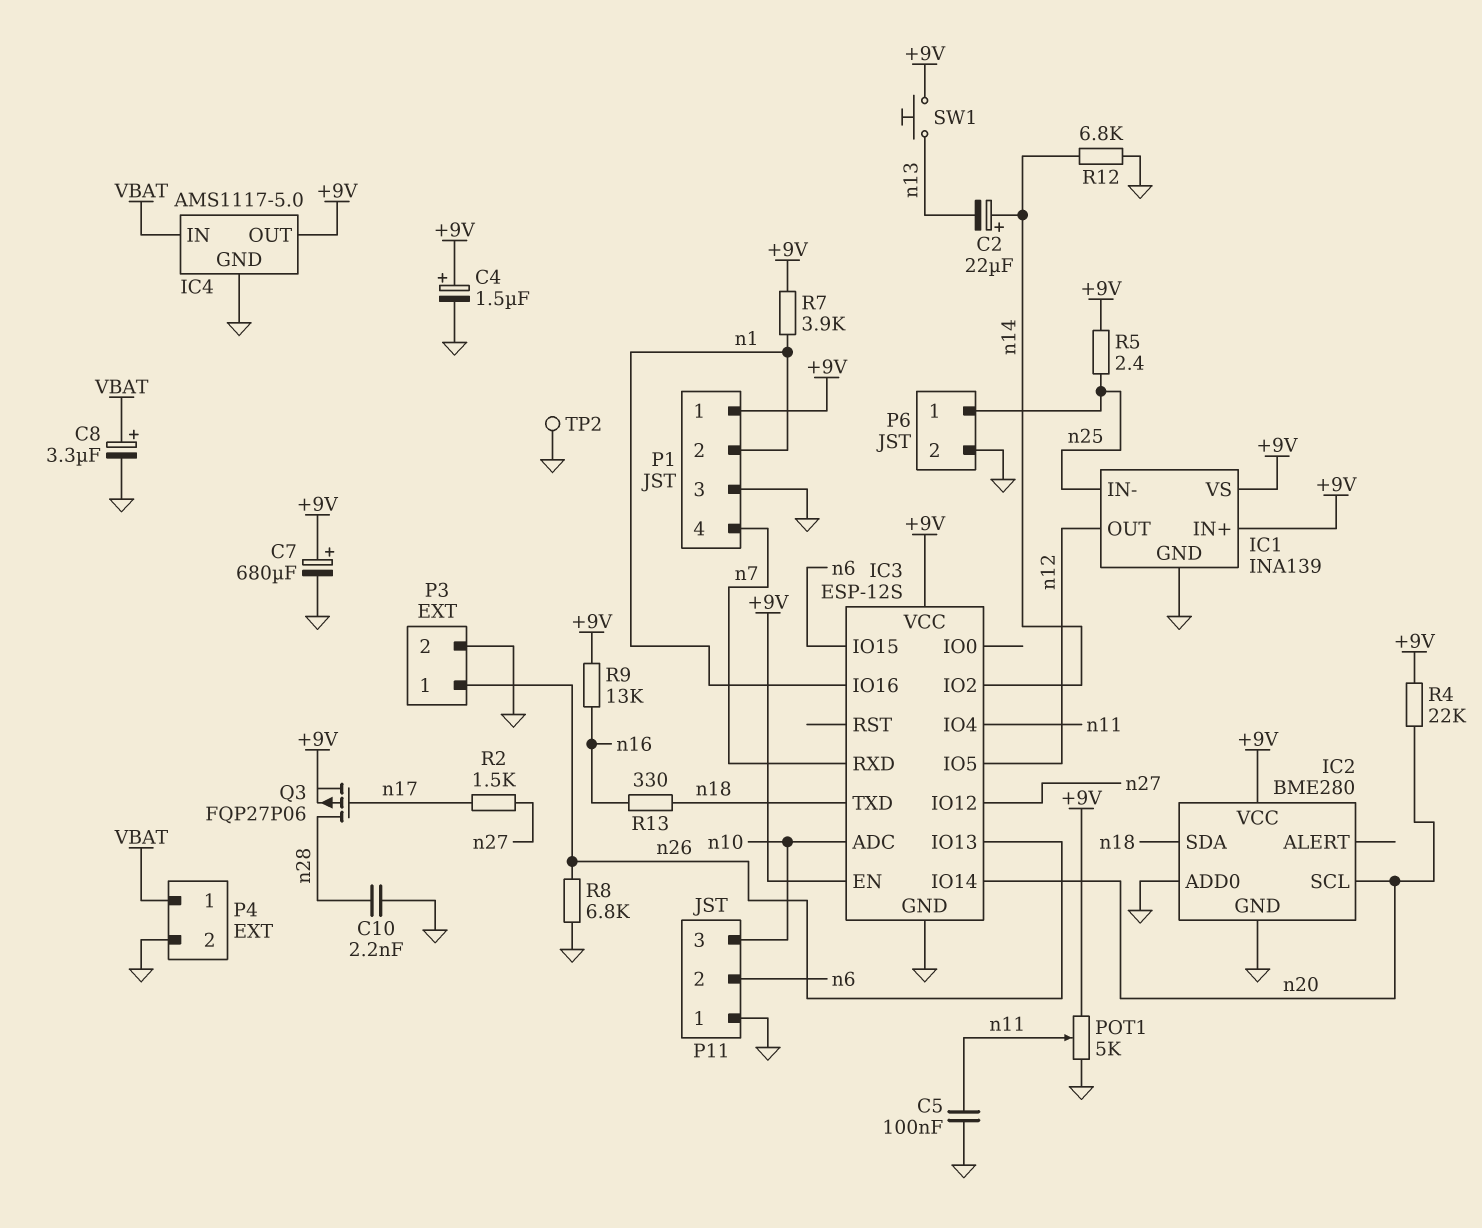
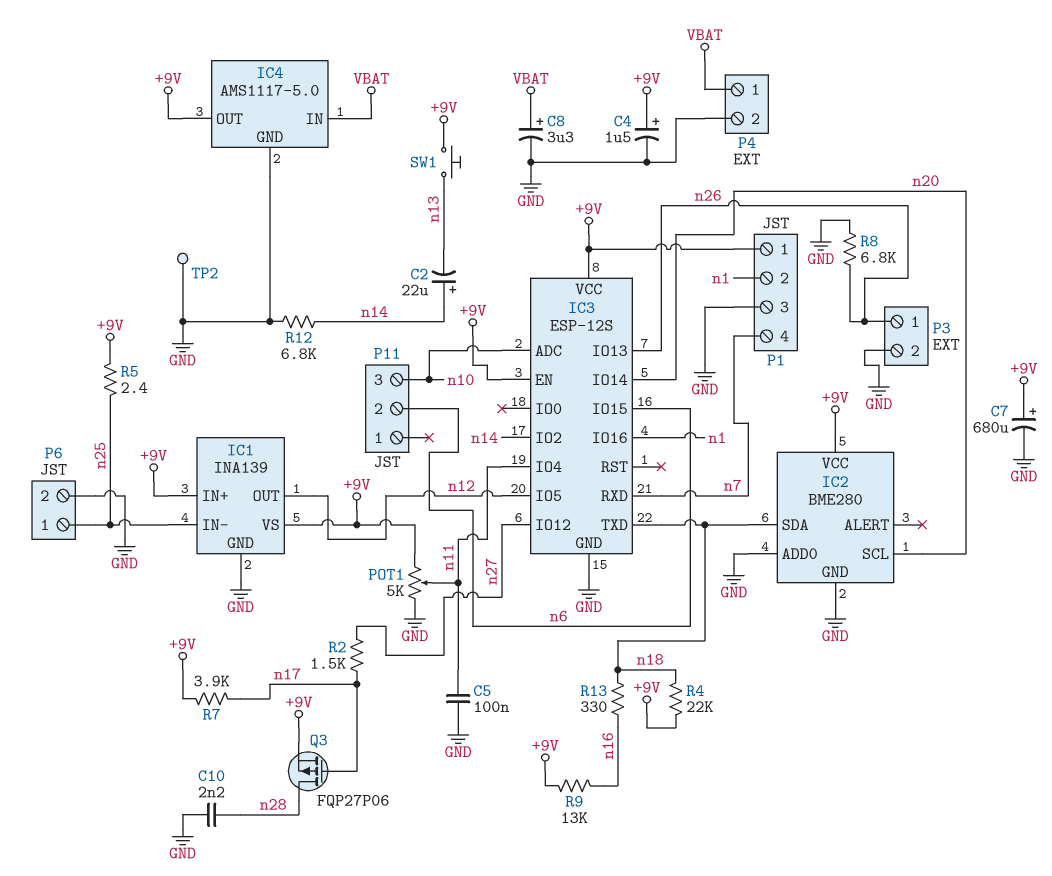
P11 pin 1: GND -> none
R4: 22k (+9V, n20) -> 22k (+9V, n18)
R7: 3.9k (+9V, n1) -> 3.9k (+9V, n17)

